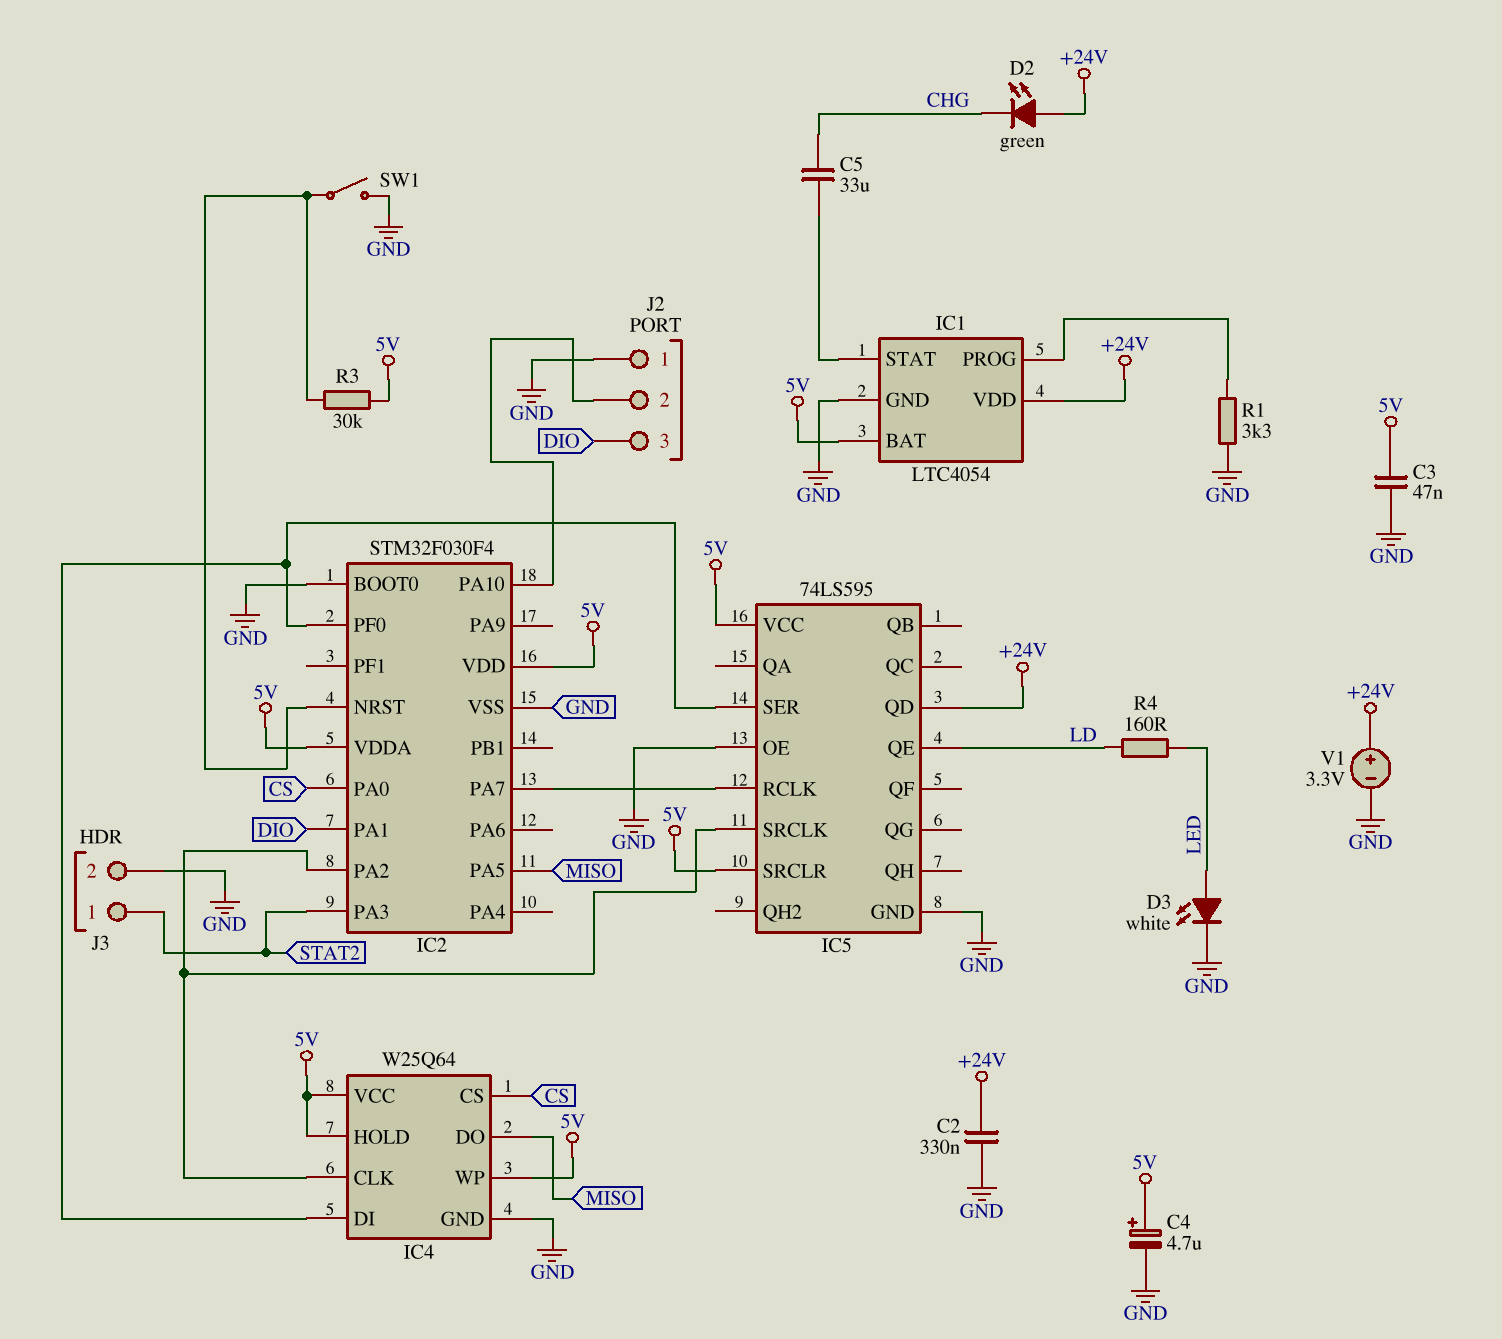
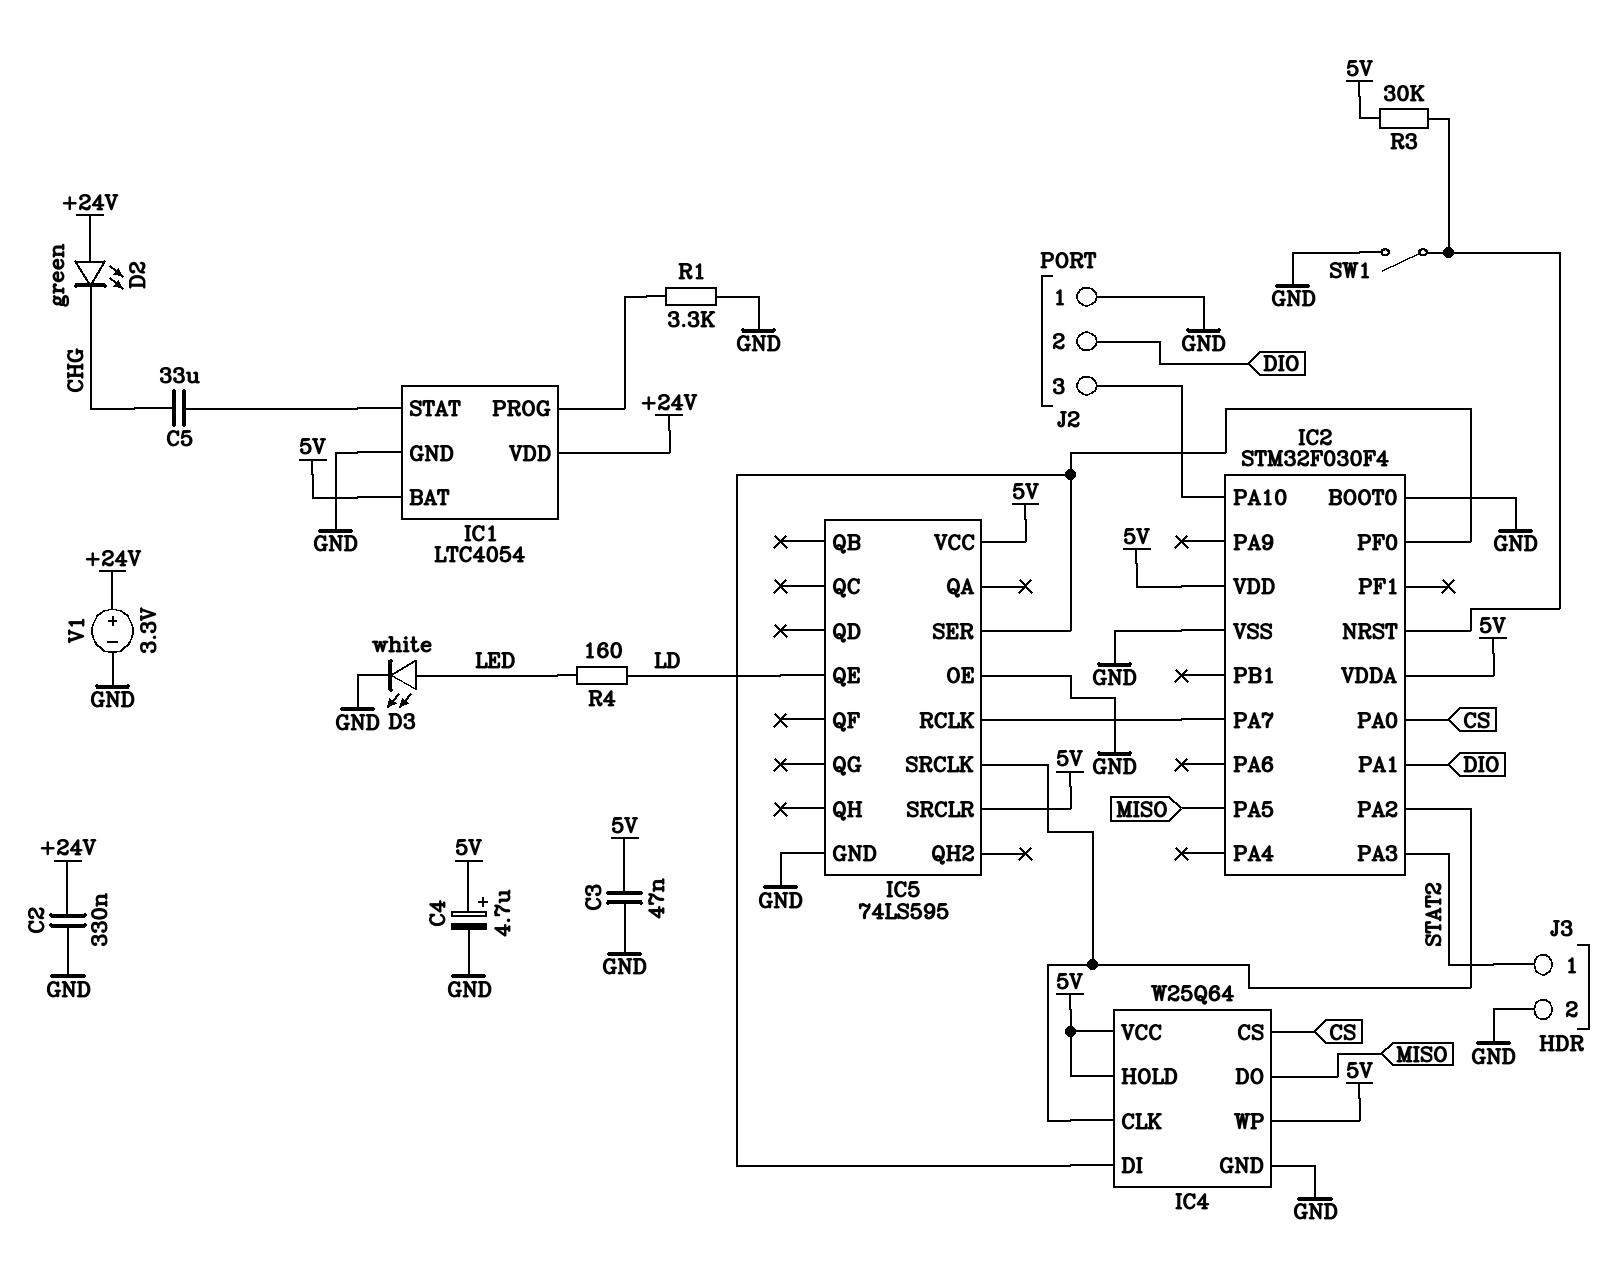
IC5 pin QD: +24V -> none
J2 pin 2: IC2/PA10 -> DIO
J2 pin 3: DIO -> IC2/PA10

